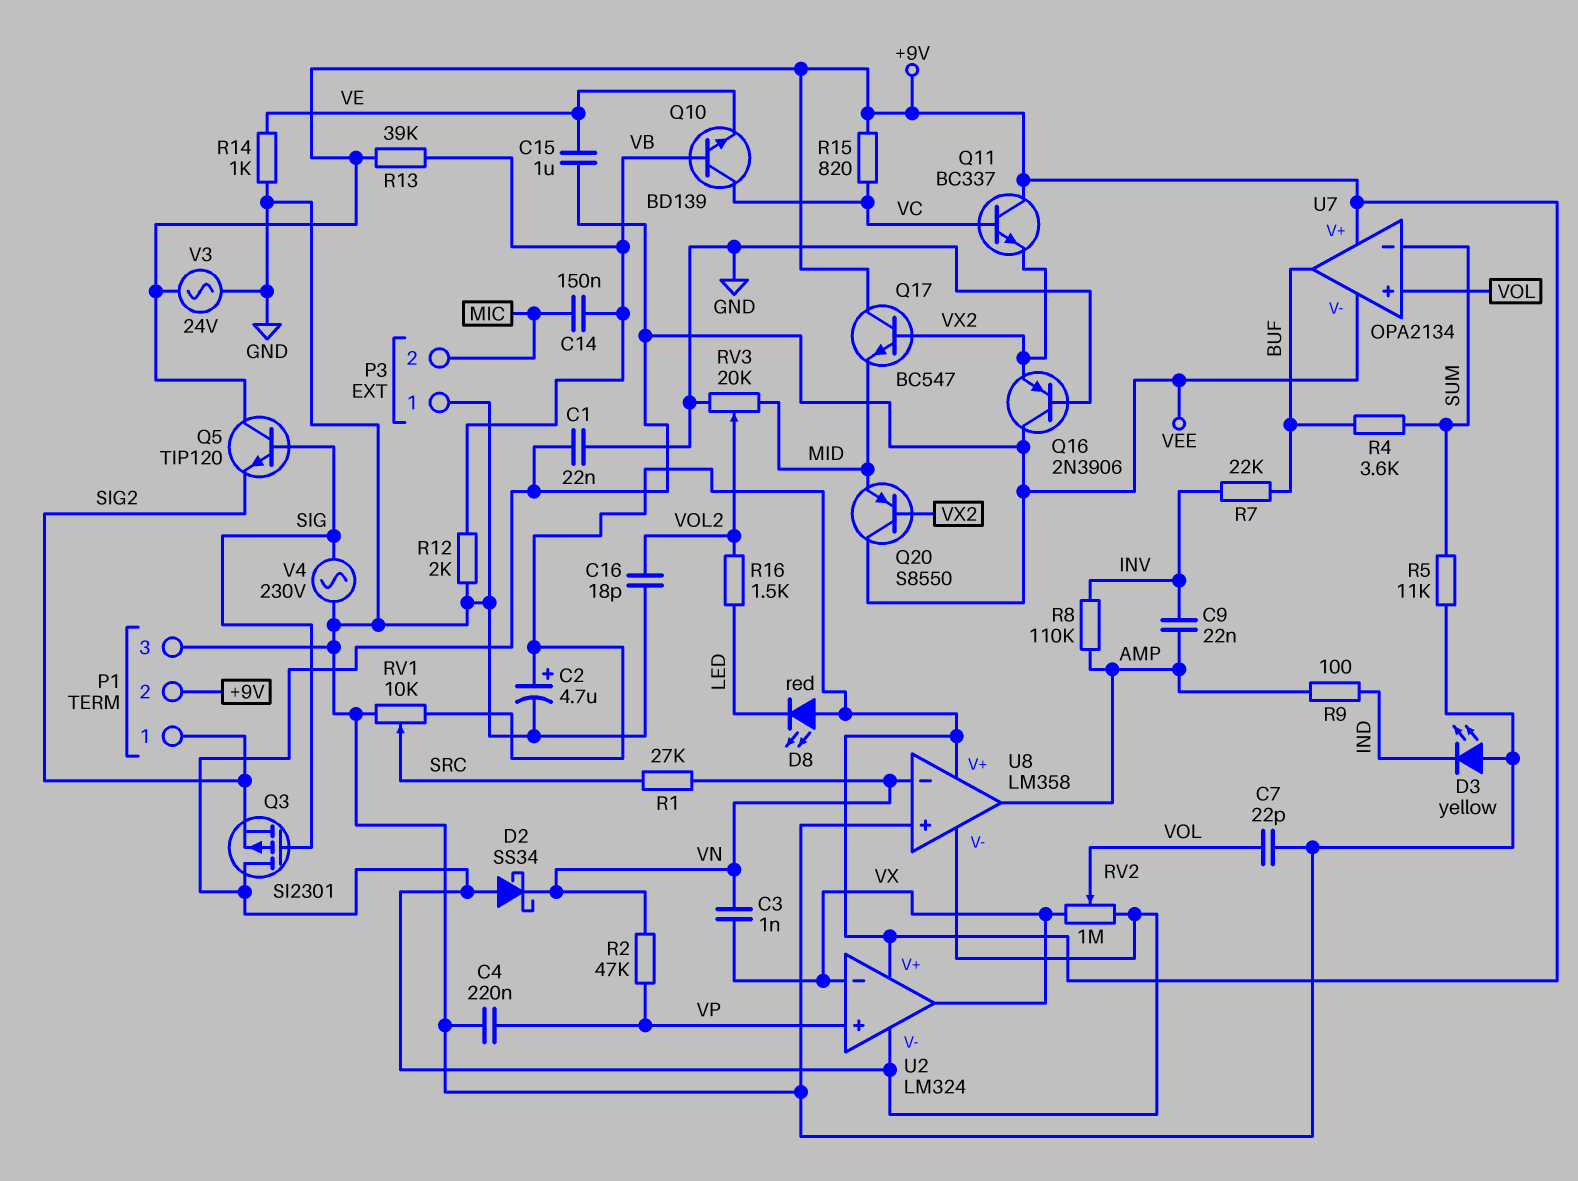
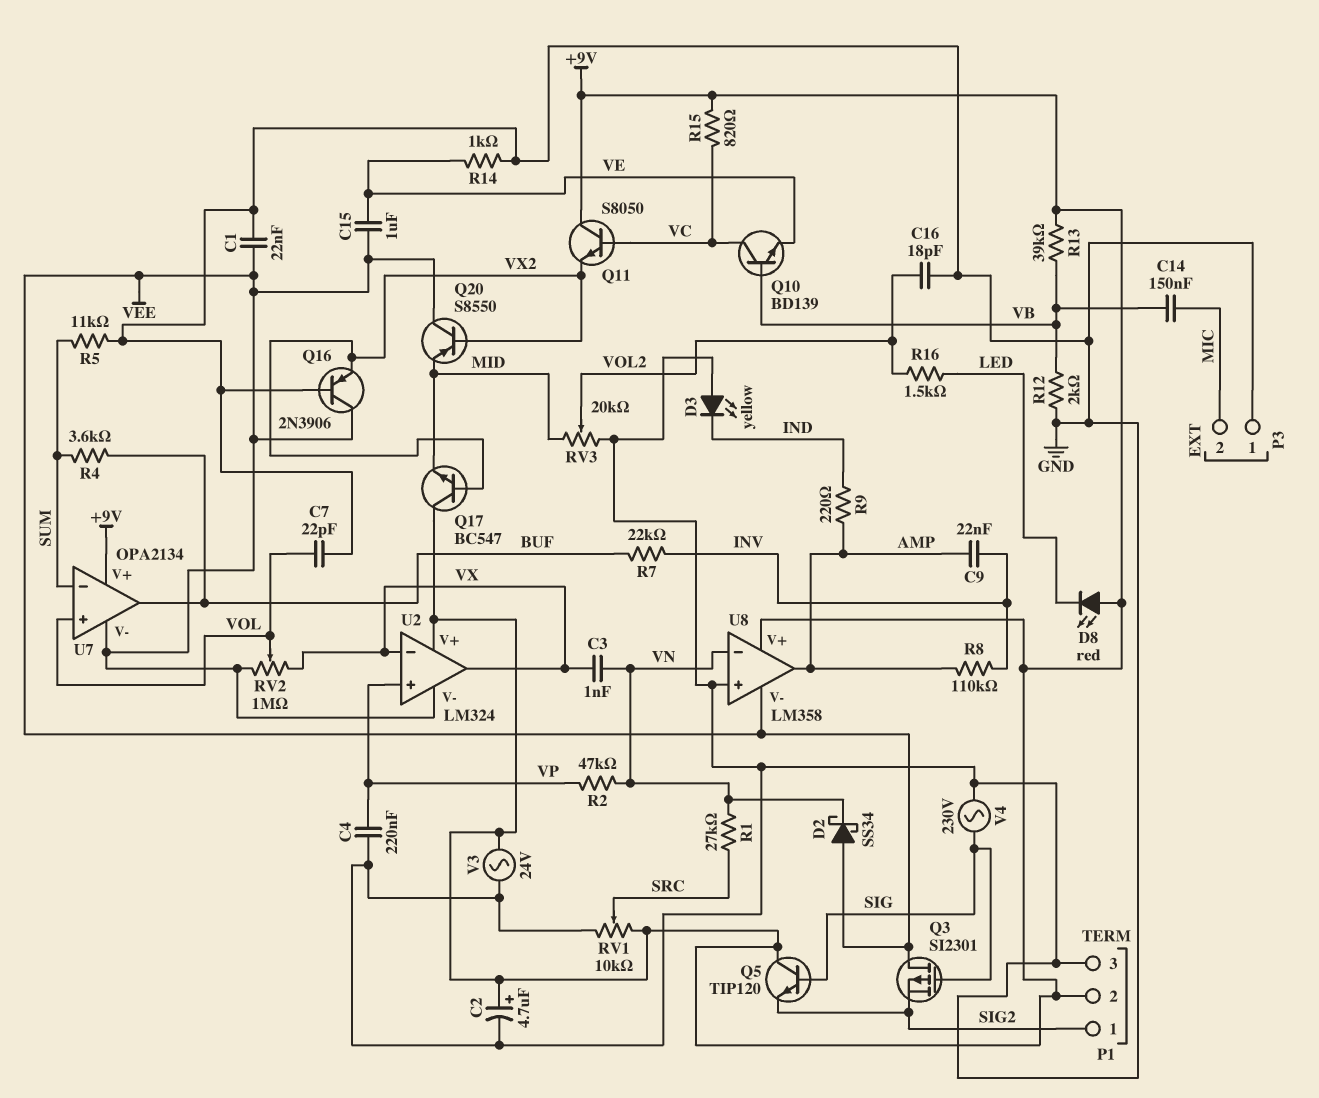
Q11: NPN BC337 (B VC, C +9V, E VX2) -> NPN S8050 (B VC, C +9V, E VX2)
R9: 100 (AMP, IND) -> 220 (AMP, IND)

